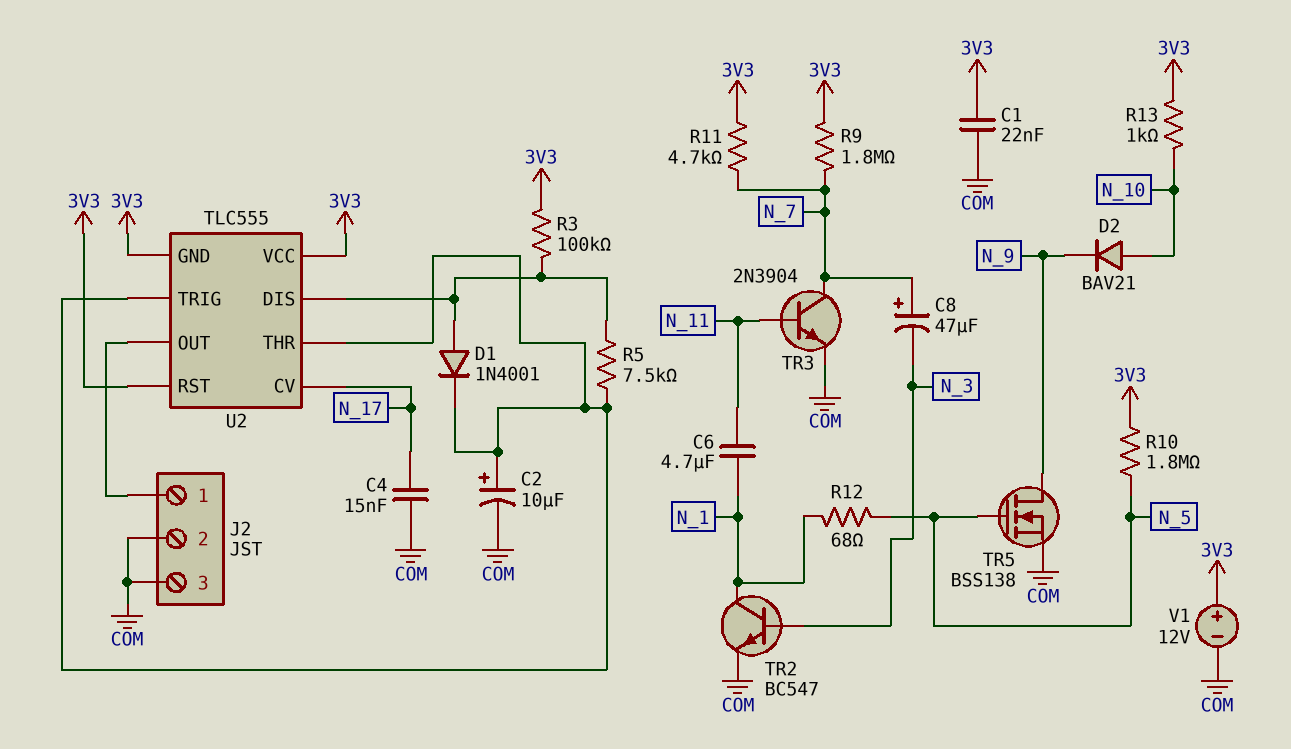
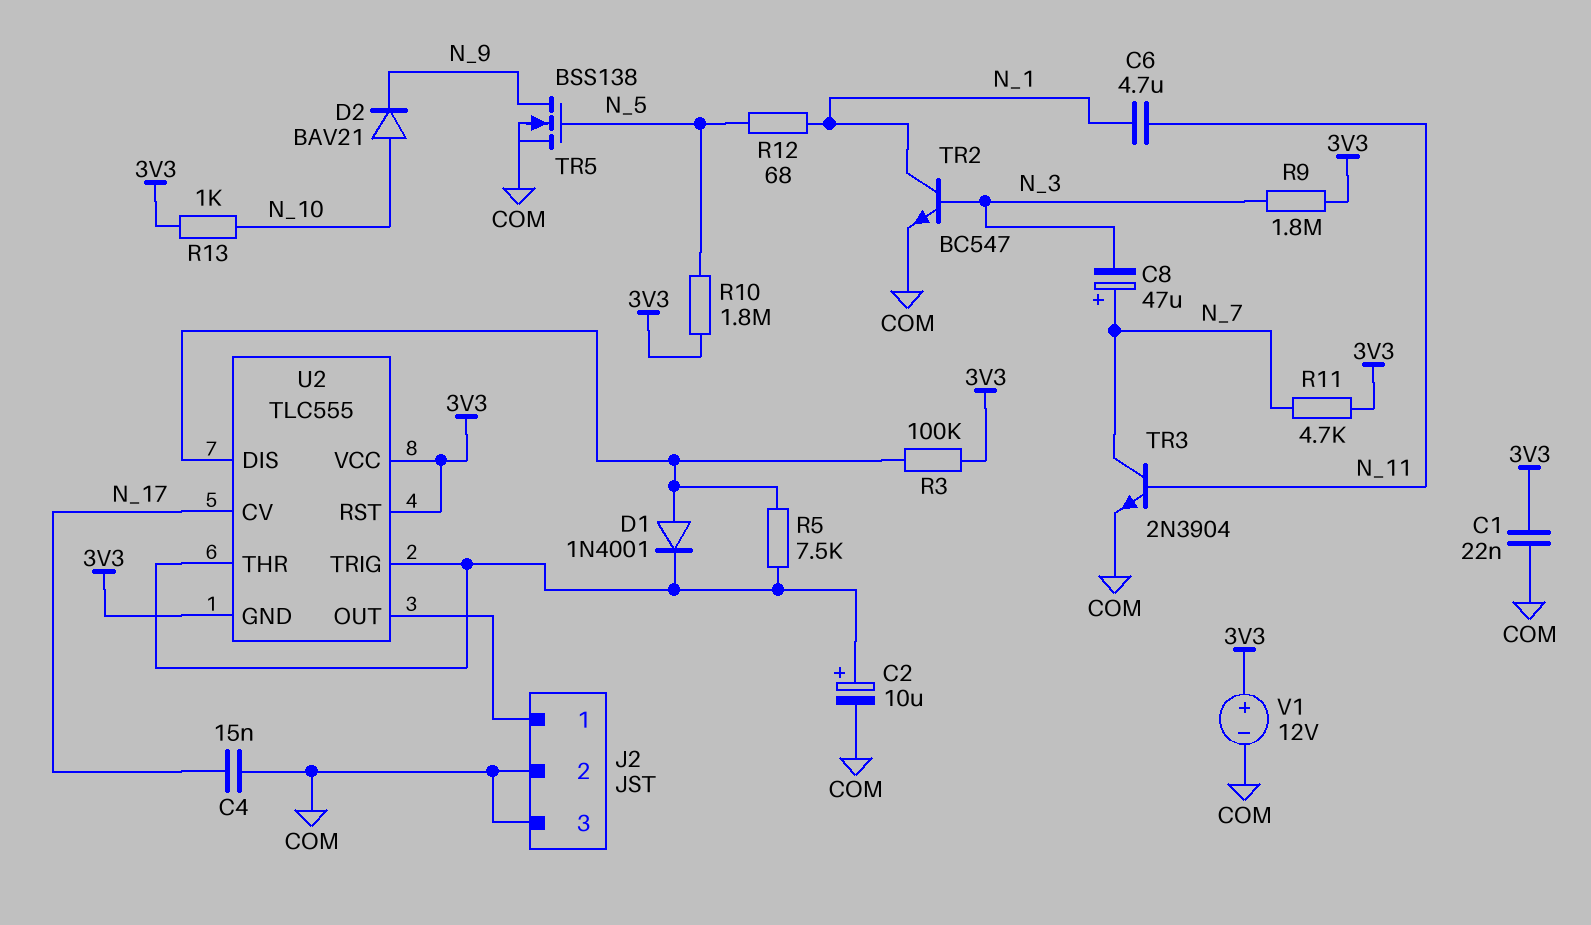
R9: 1.8M (3V3, N_7) -> 1.8M (3V3, N_3)

